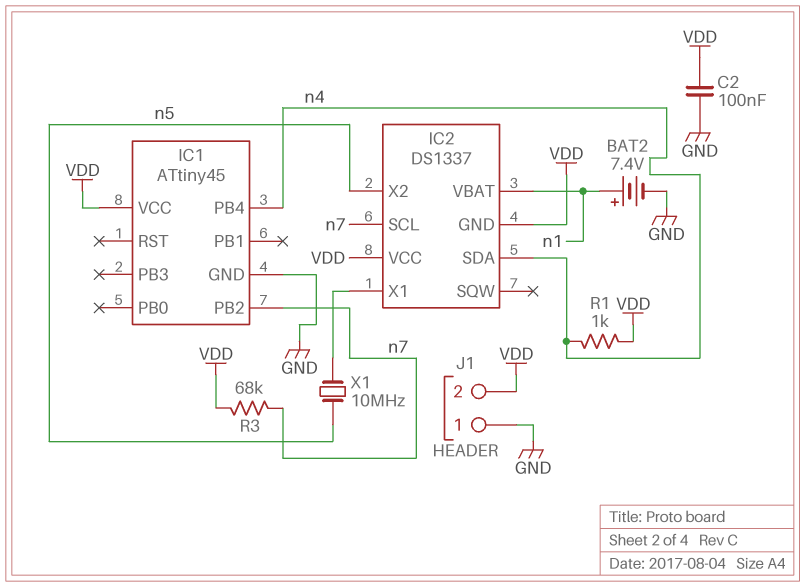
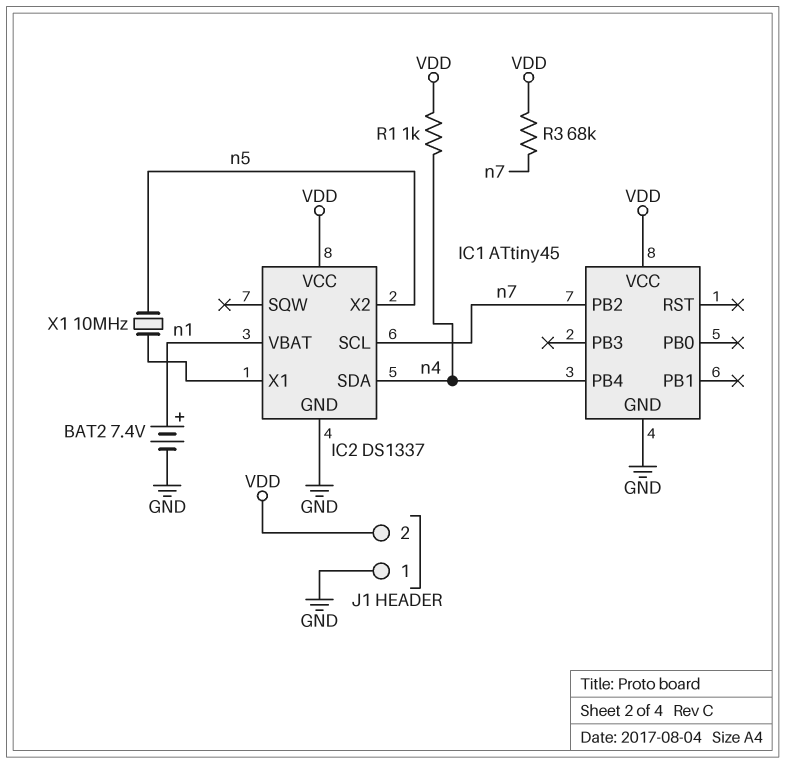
C2: 100nF (GND, VDD) -> none
IC2 pin GND: VDD -> GND

